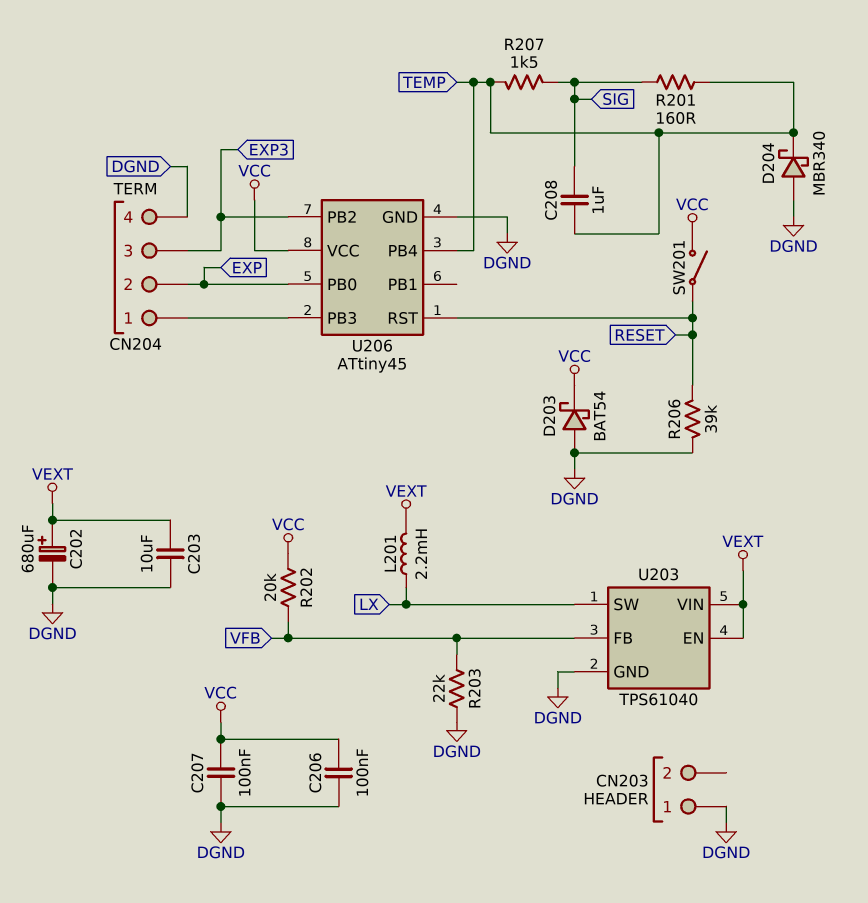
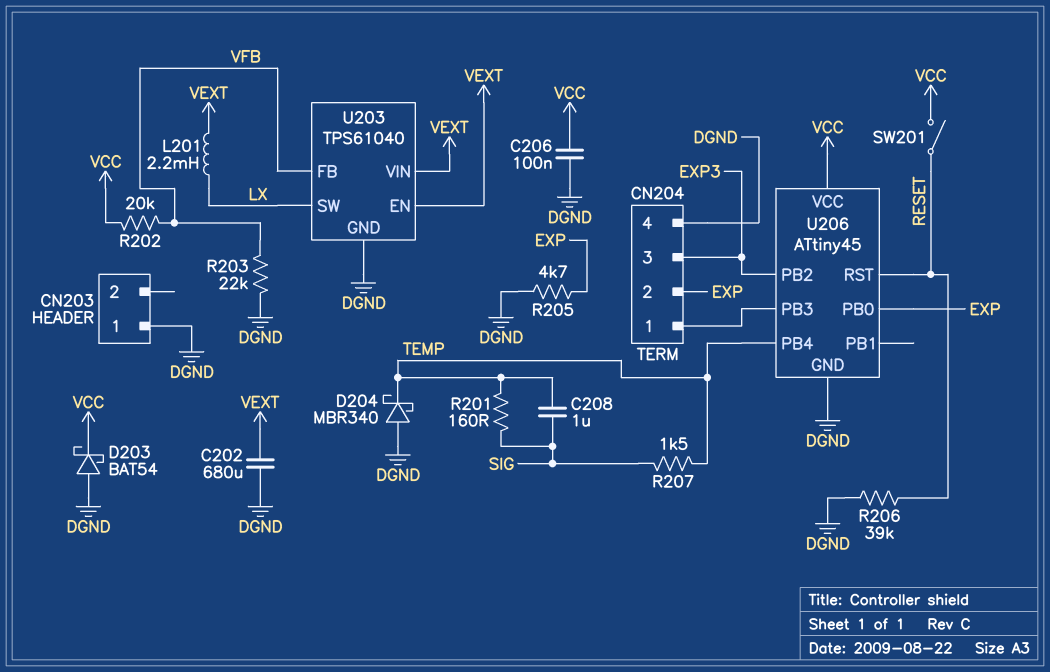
C202: 680uF (plus VEXT, minus DGND) -> 680uF (DGND, VEXT)
C203: 10uF (DGND, VEXT) -> none
C207: 100nF (DGND, VCC) -> none
R205: none -> 4.7k (DGND, EXP)

